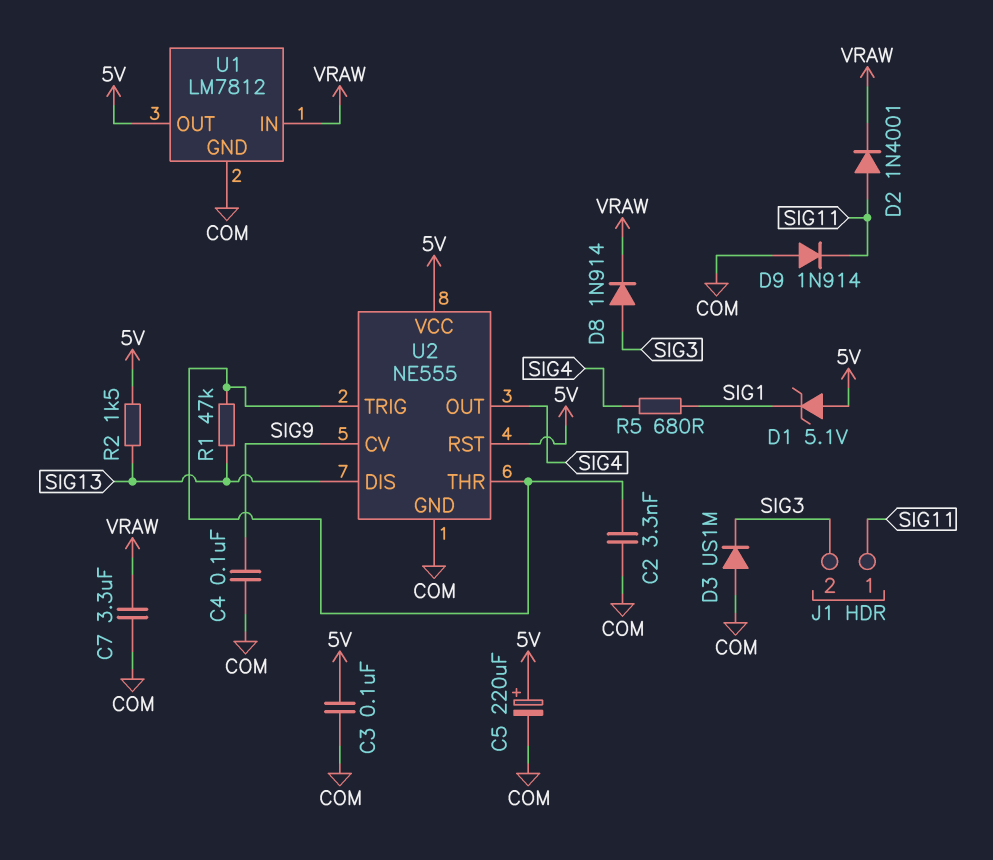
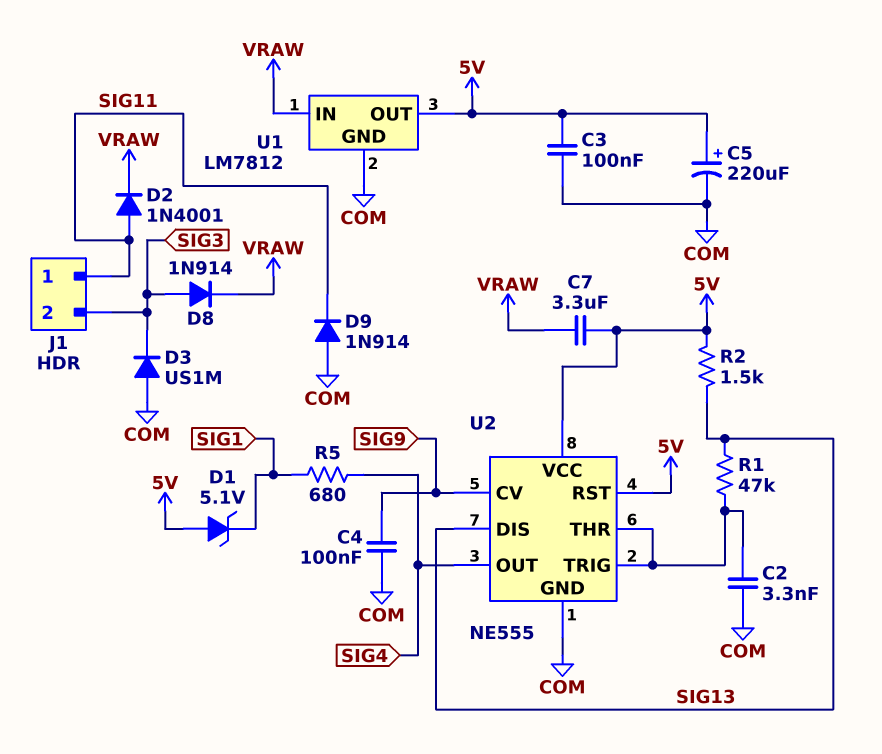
C7: 3.3uF (COM, VRAW) -> 3.3uF (5V, VRAW)

